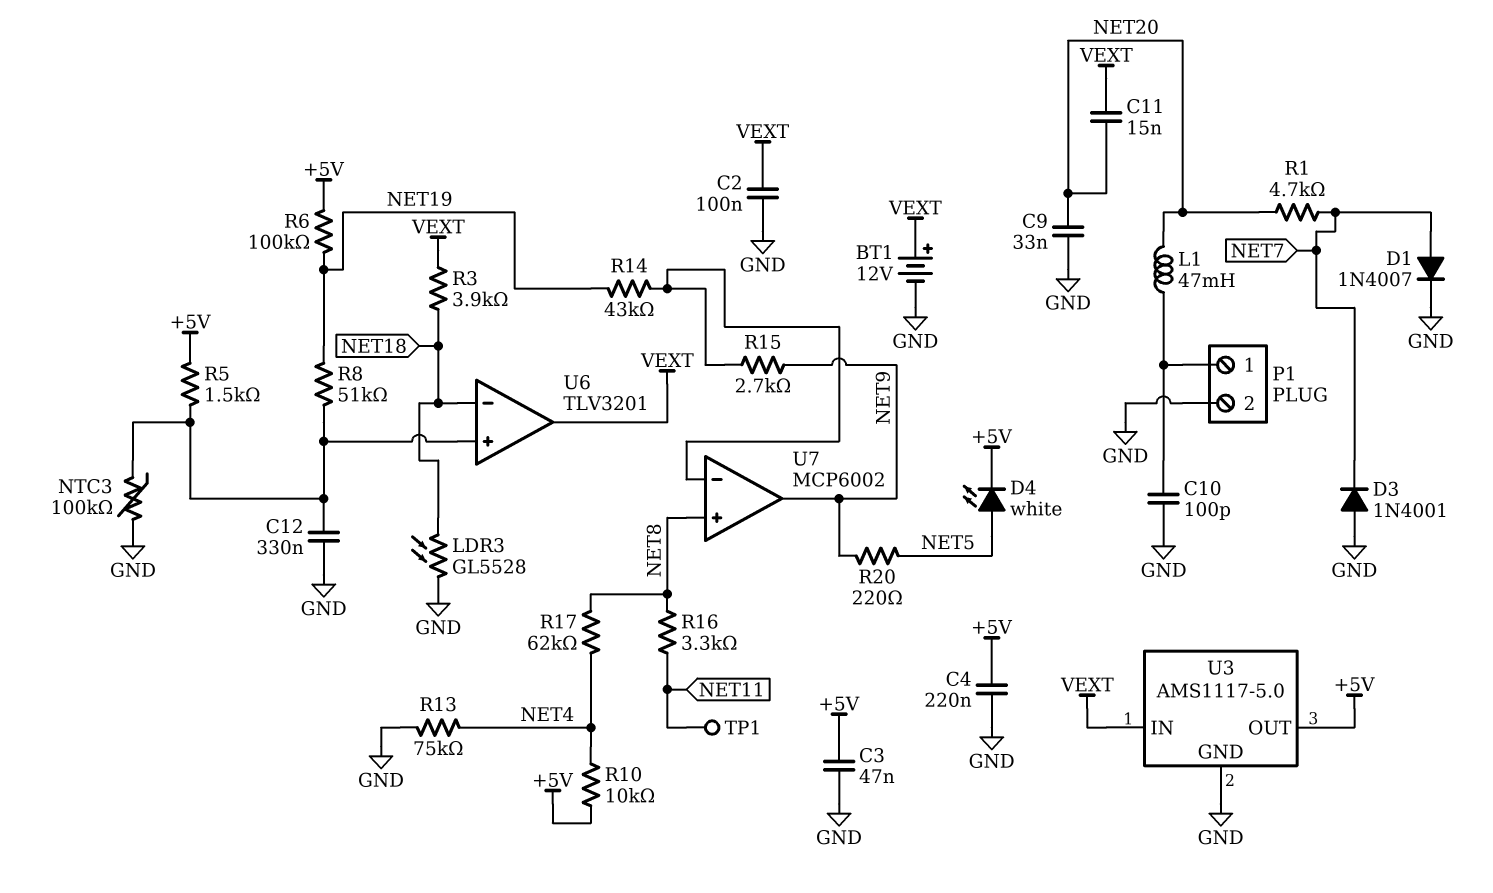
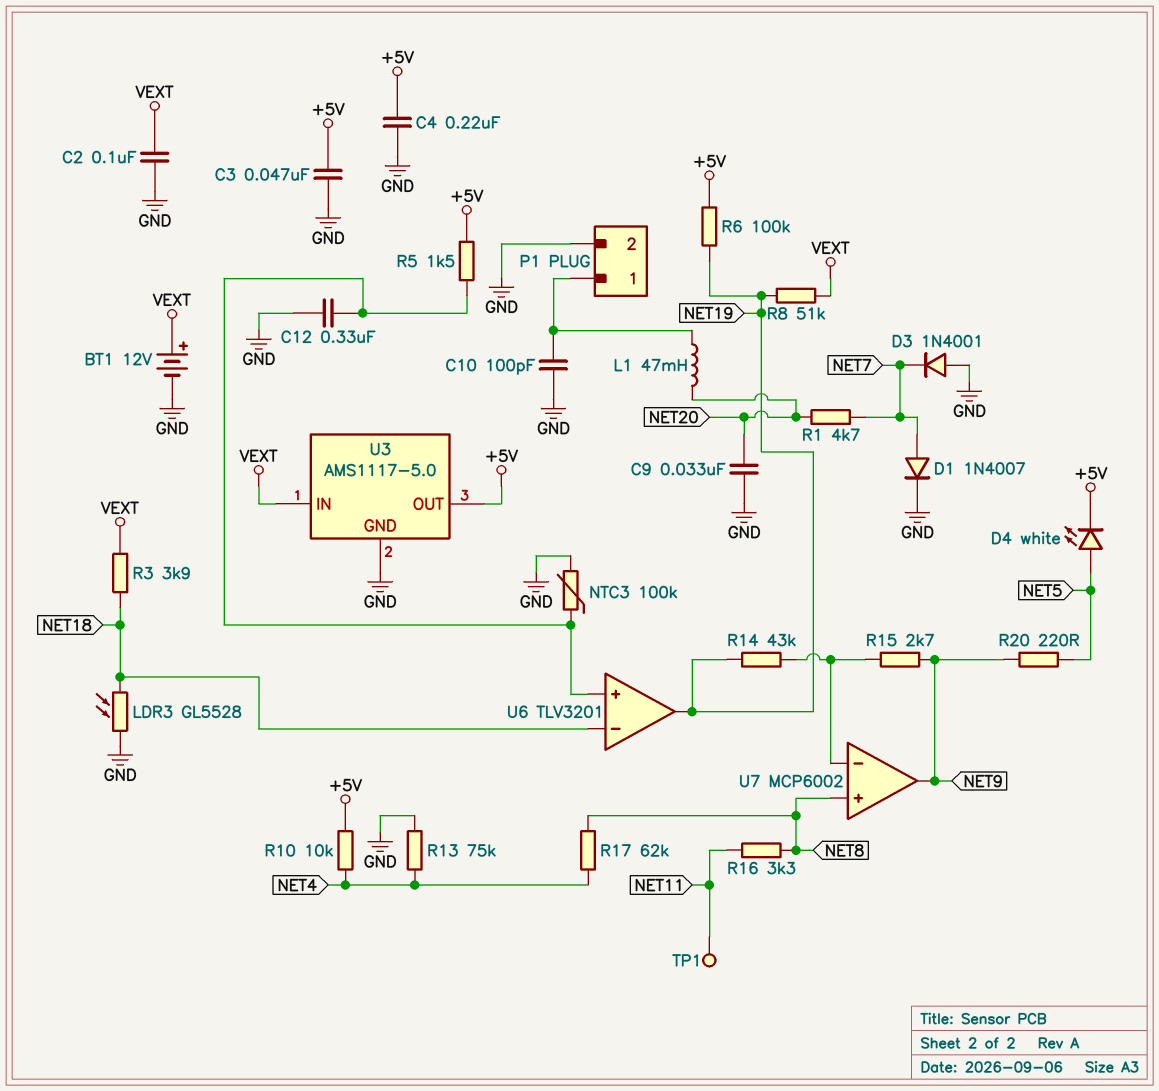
C11: 15nF (NET20, VEXT) -> none
R8: 51k (NET19, U6/in+) -> 51k (NET19, VEXT)
U6 pin out: VEXT -> NET19

